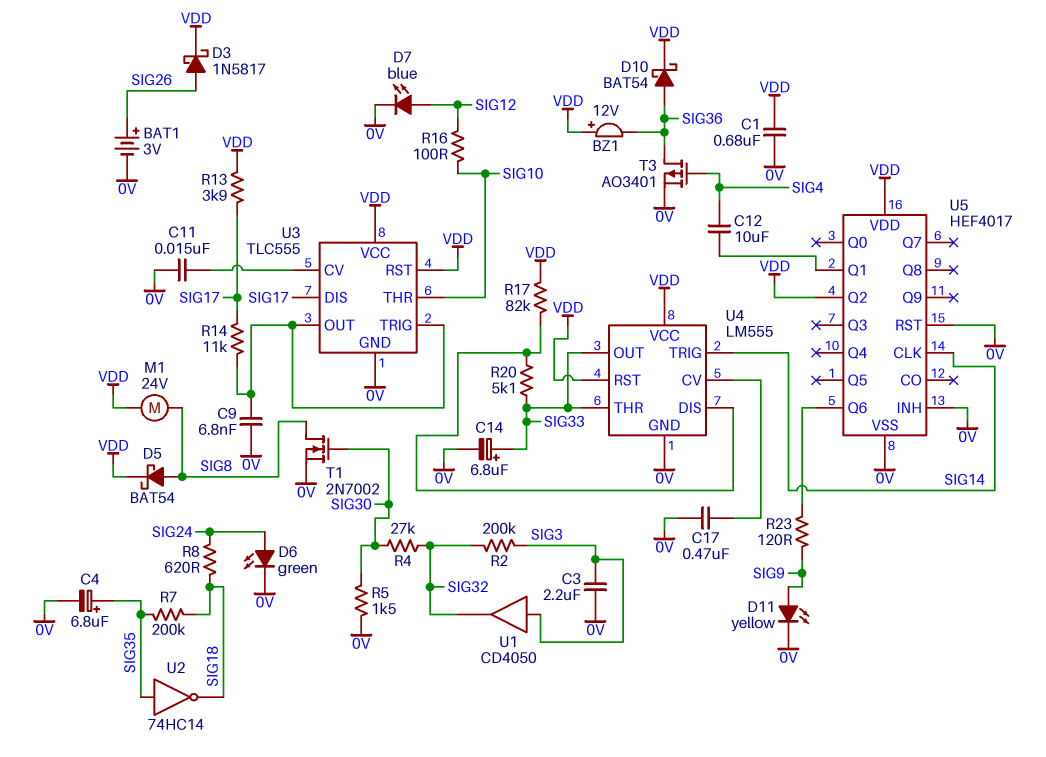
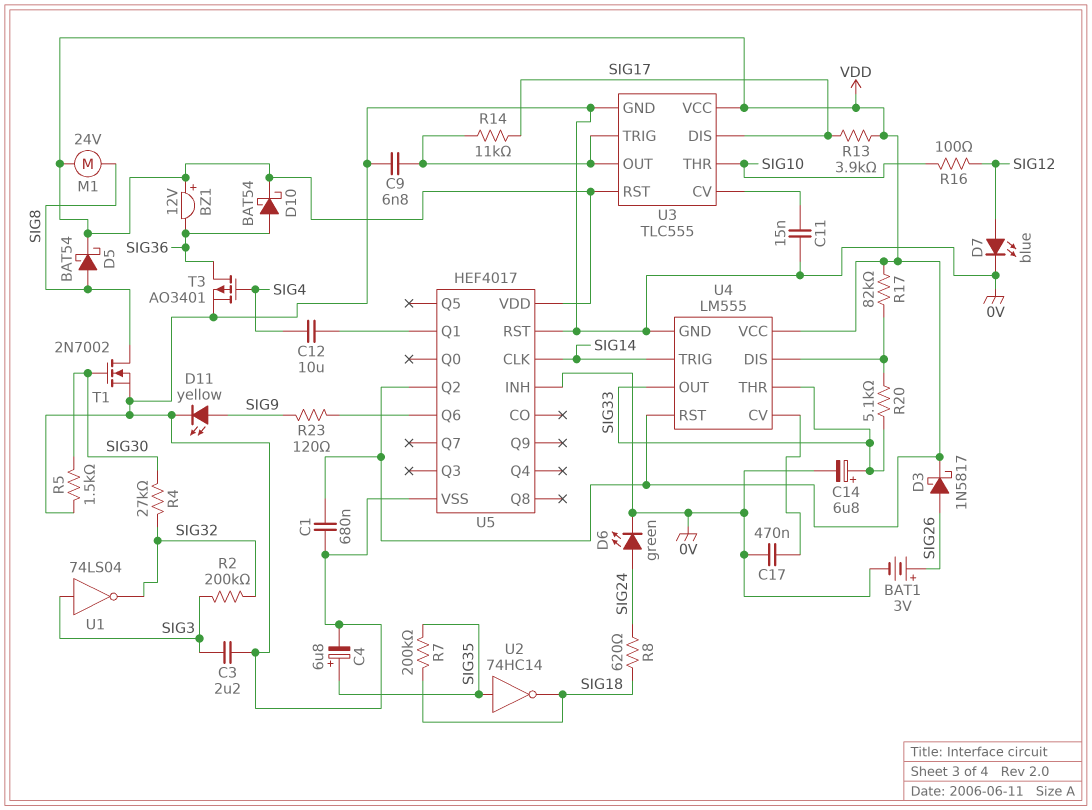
U1: buffer CD4050 (in SIG3, out SIG32) -> NOT 74LS04 (in SIG3, out SIG32)

